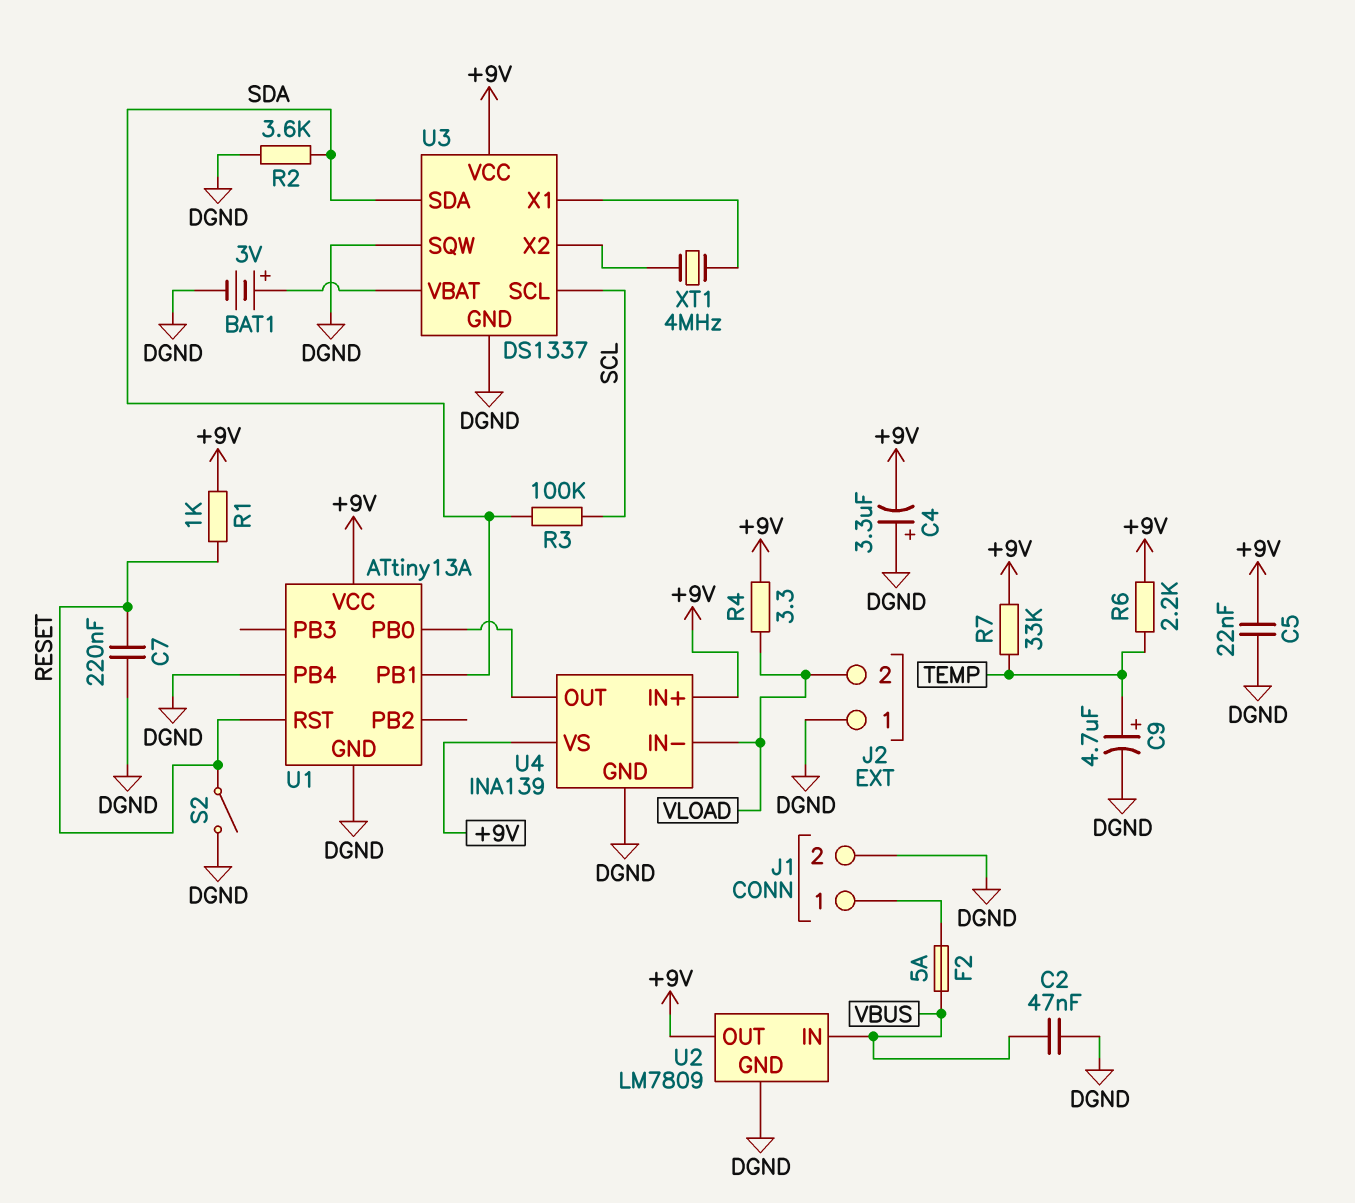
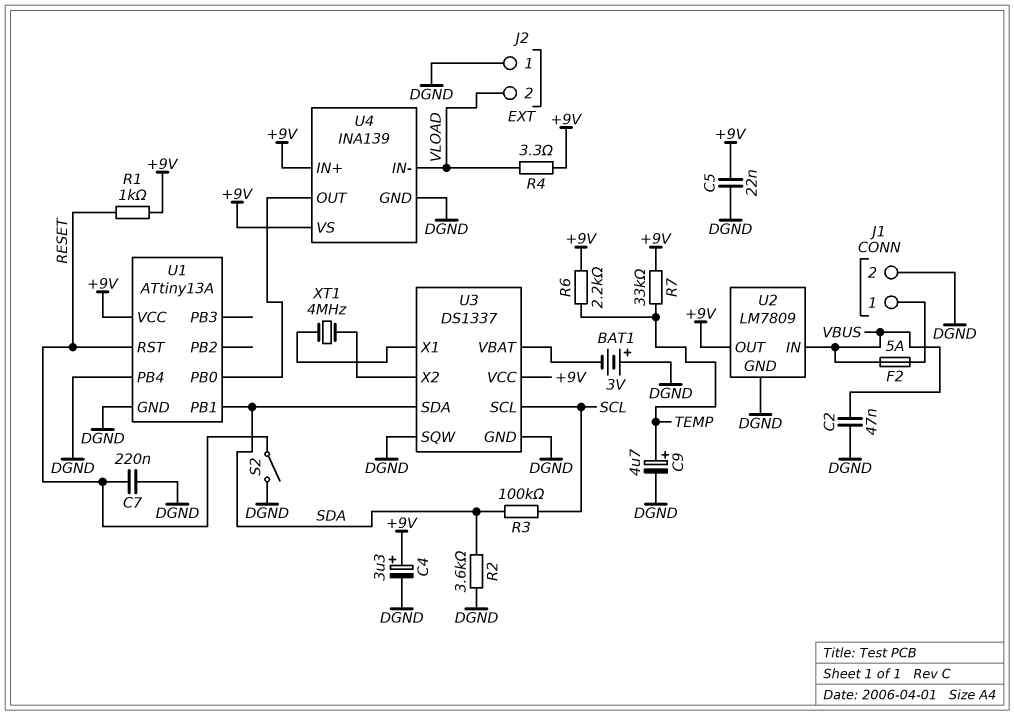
BAT1: 3V (plus U3/VBAT, minus DGND) -> 3V (plus DGND, minus U3/VBAT)
C4: 3.3uF (plus DGND, minus +9V) -> 3.3uF (plus +9V, minus DGND)

